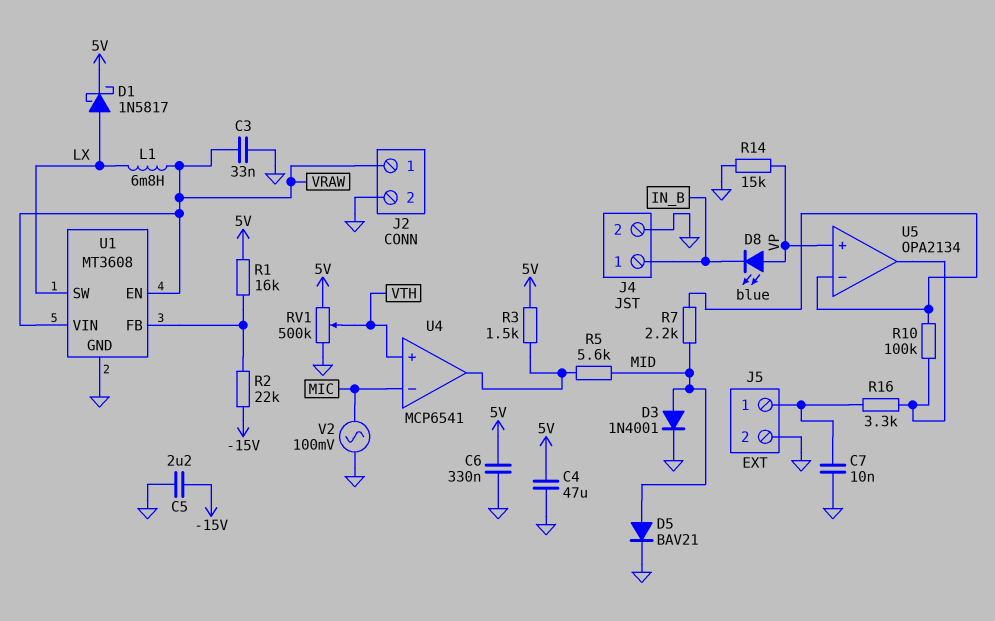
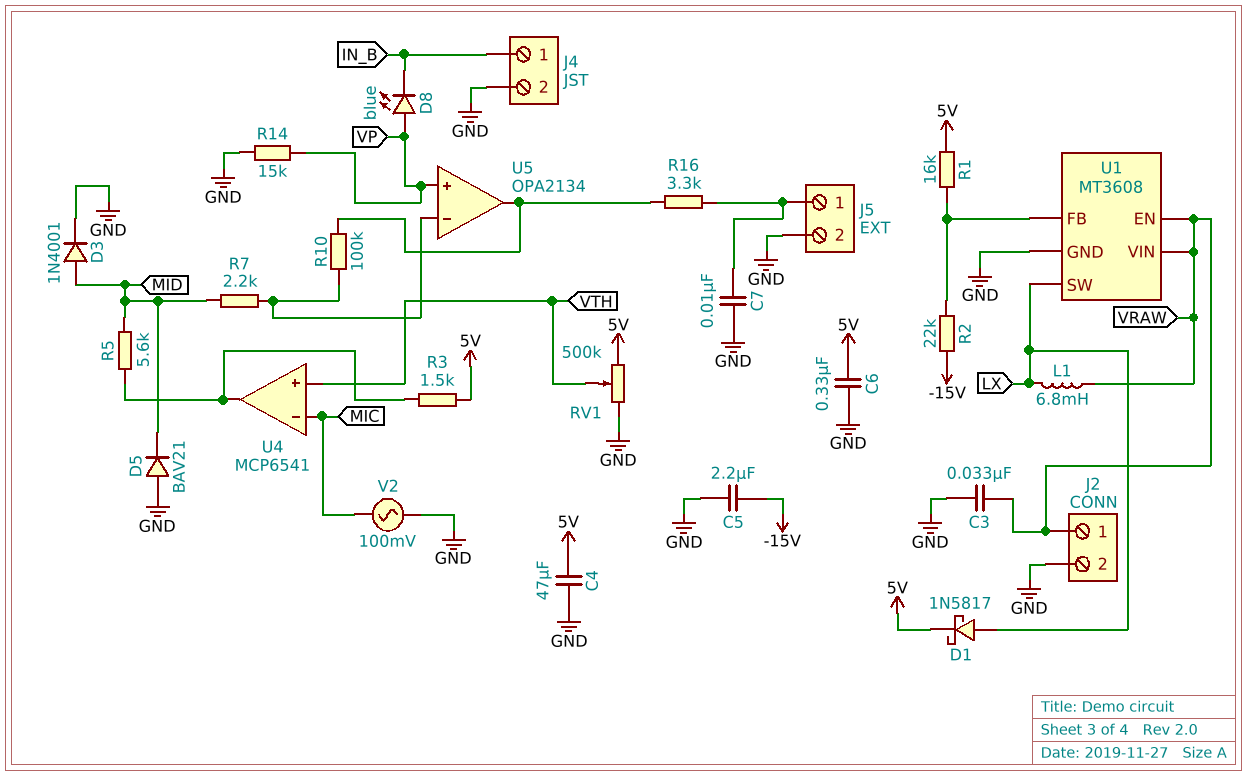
D5: diode BAV21 (A MID, K GND) -> diode BAV21 (A GND, K MID)

